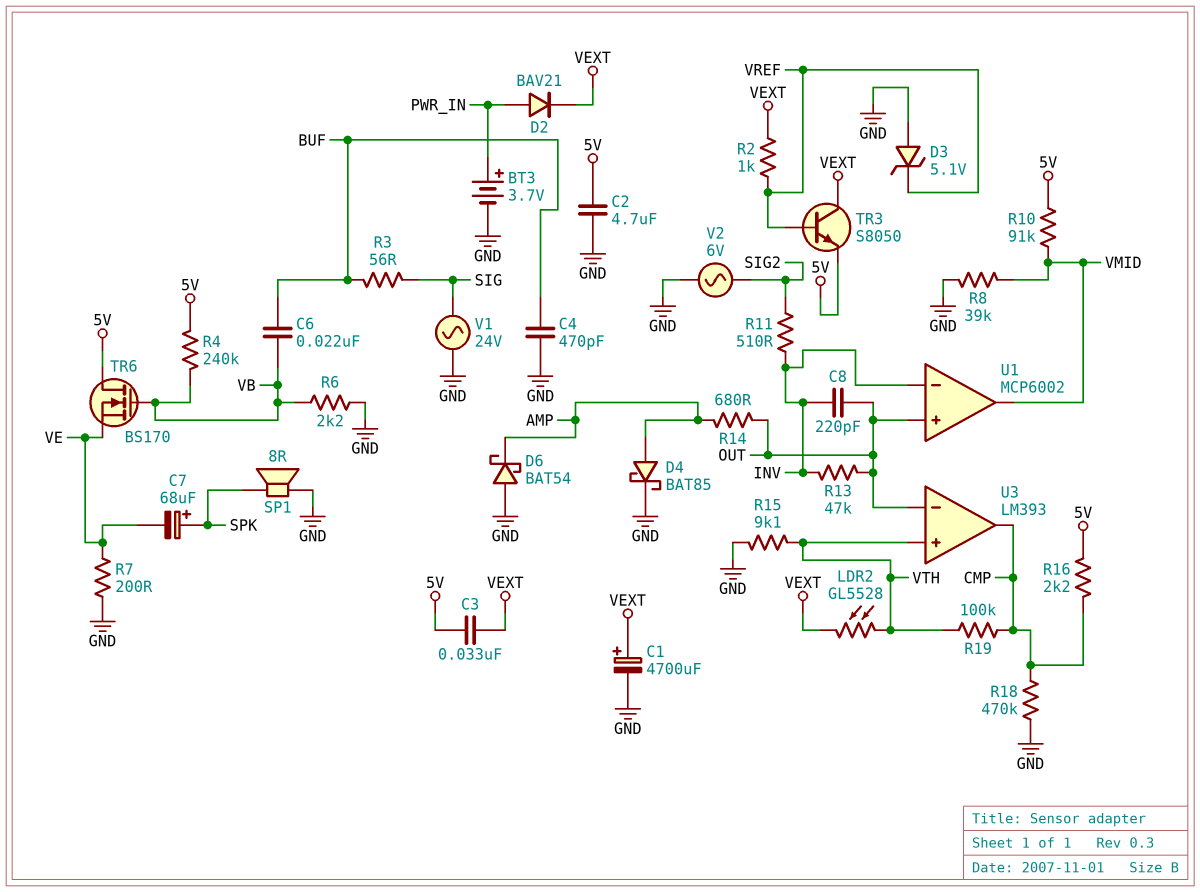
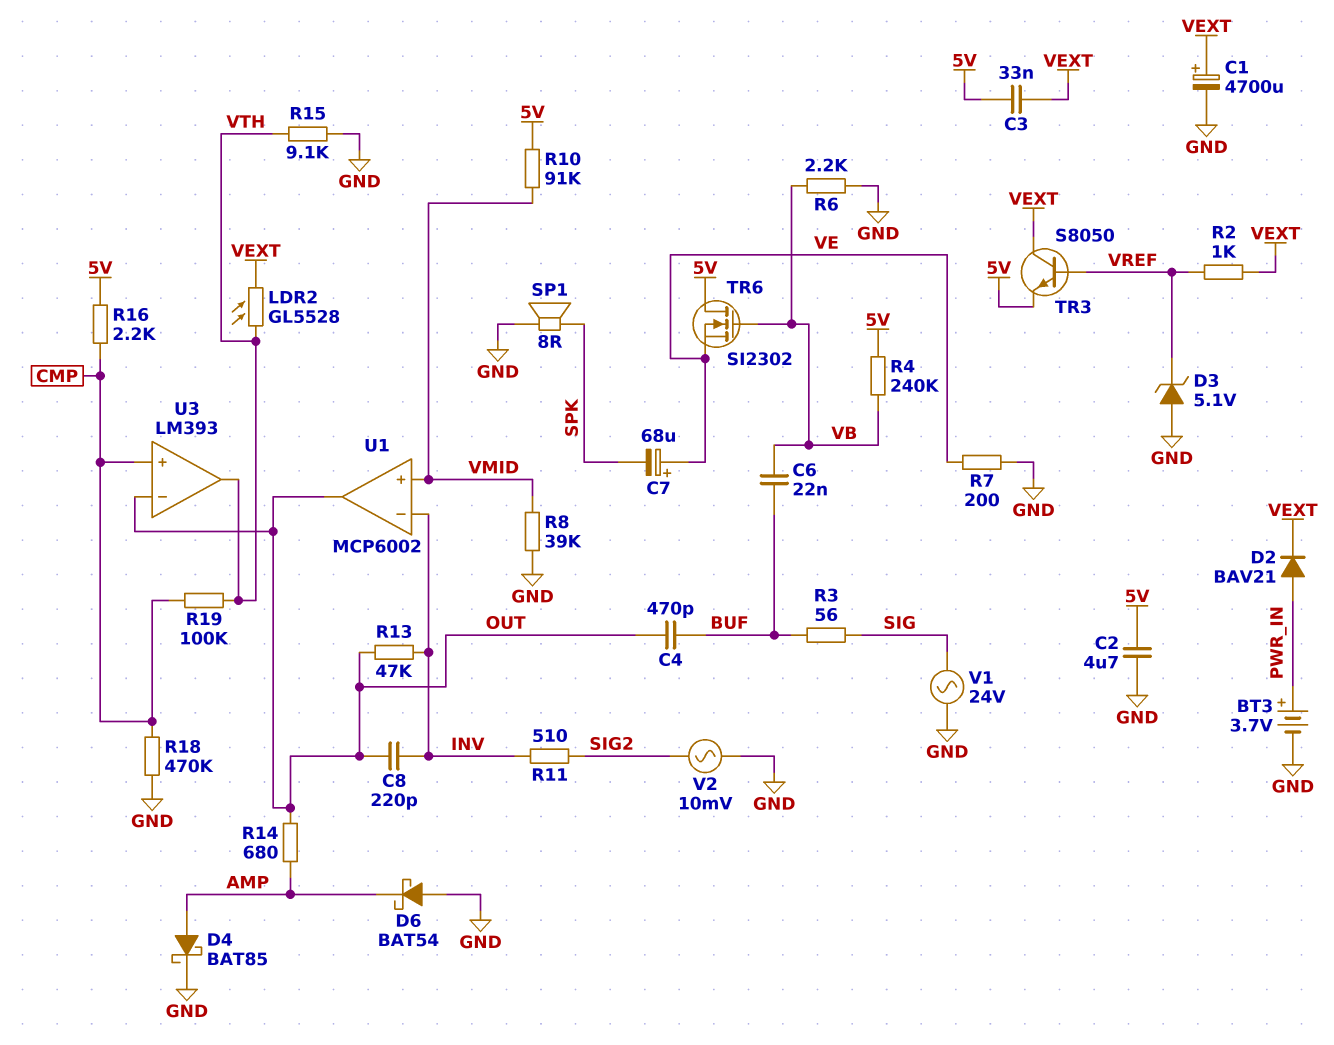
C4: 470pF (BUF, GND) -> 470pF (BUF, OUT)
C7: 68uF (plus SPK, minus VE) -> 68uF (plus VE, minus SPK)
TR6: NMOS BS170 (G VB, D 5V, S VE) -> NMOS SI2302 (G VB, D 5V, S VE)
U1 pin in+: OUT -> VMID
U1 pin out: VMID -> OUT
U3 pin in+: VTH -> CMP
U3 pin out: CMP -> VTH
V2: AC 6V (GND, SIG2) -> AC 10mV (GND, SIG2)

